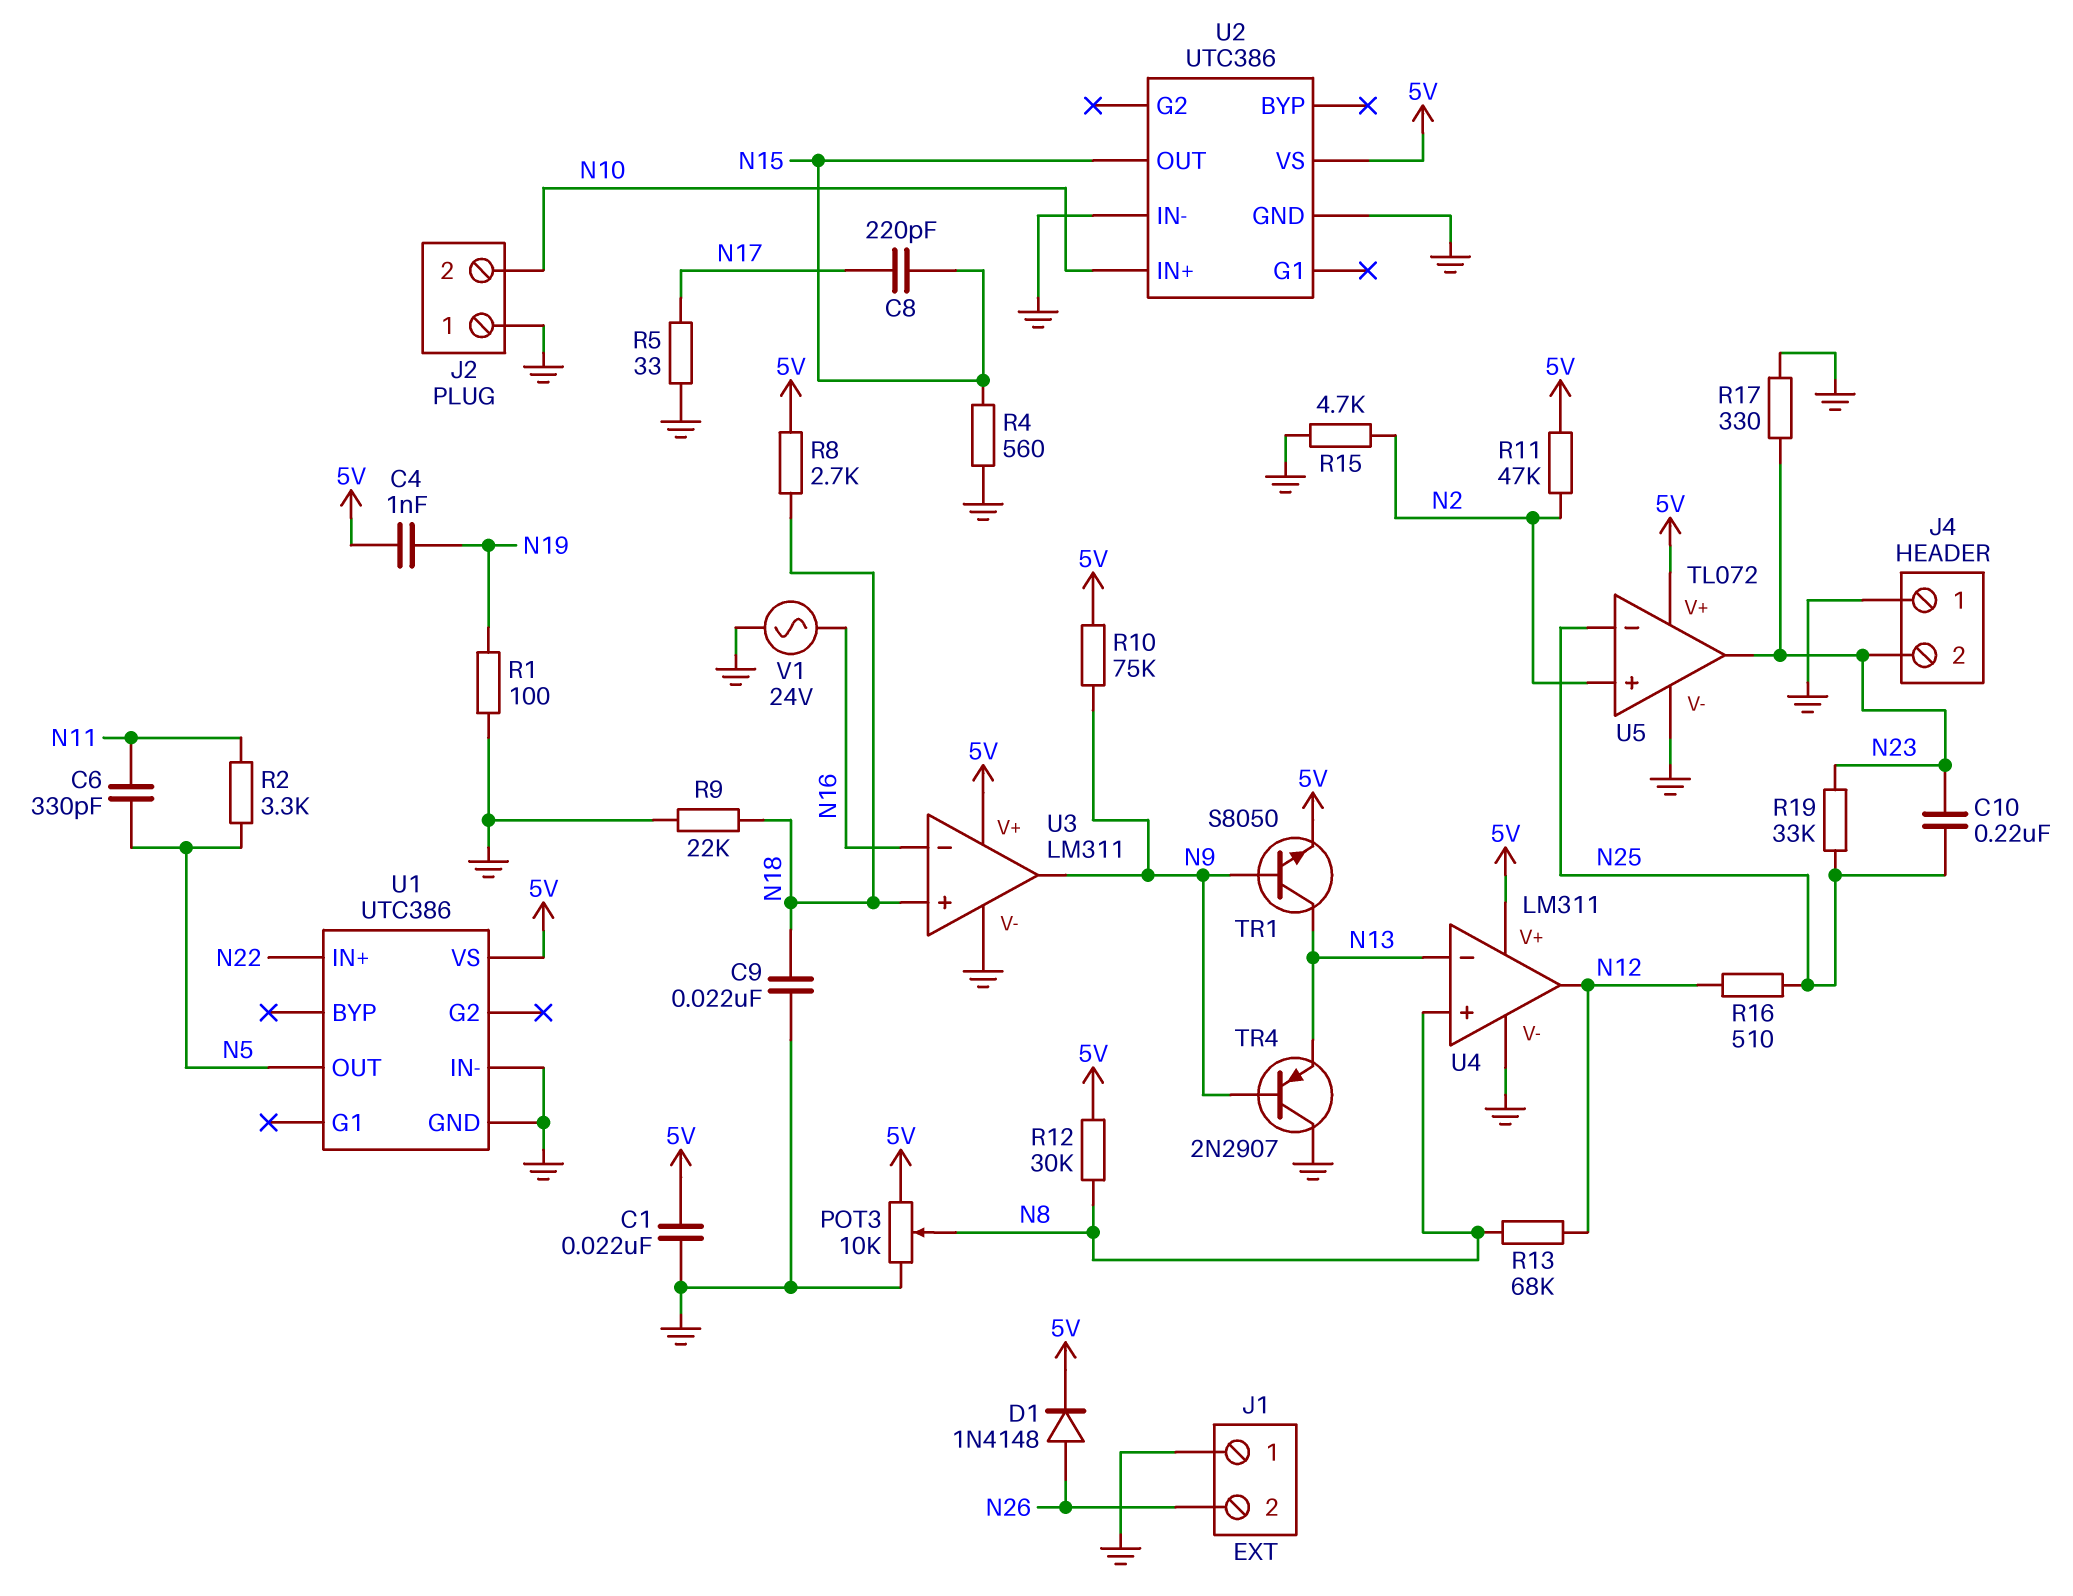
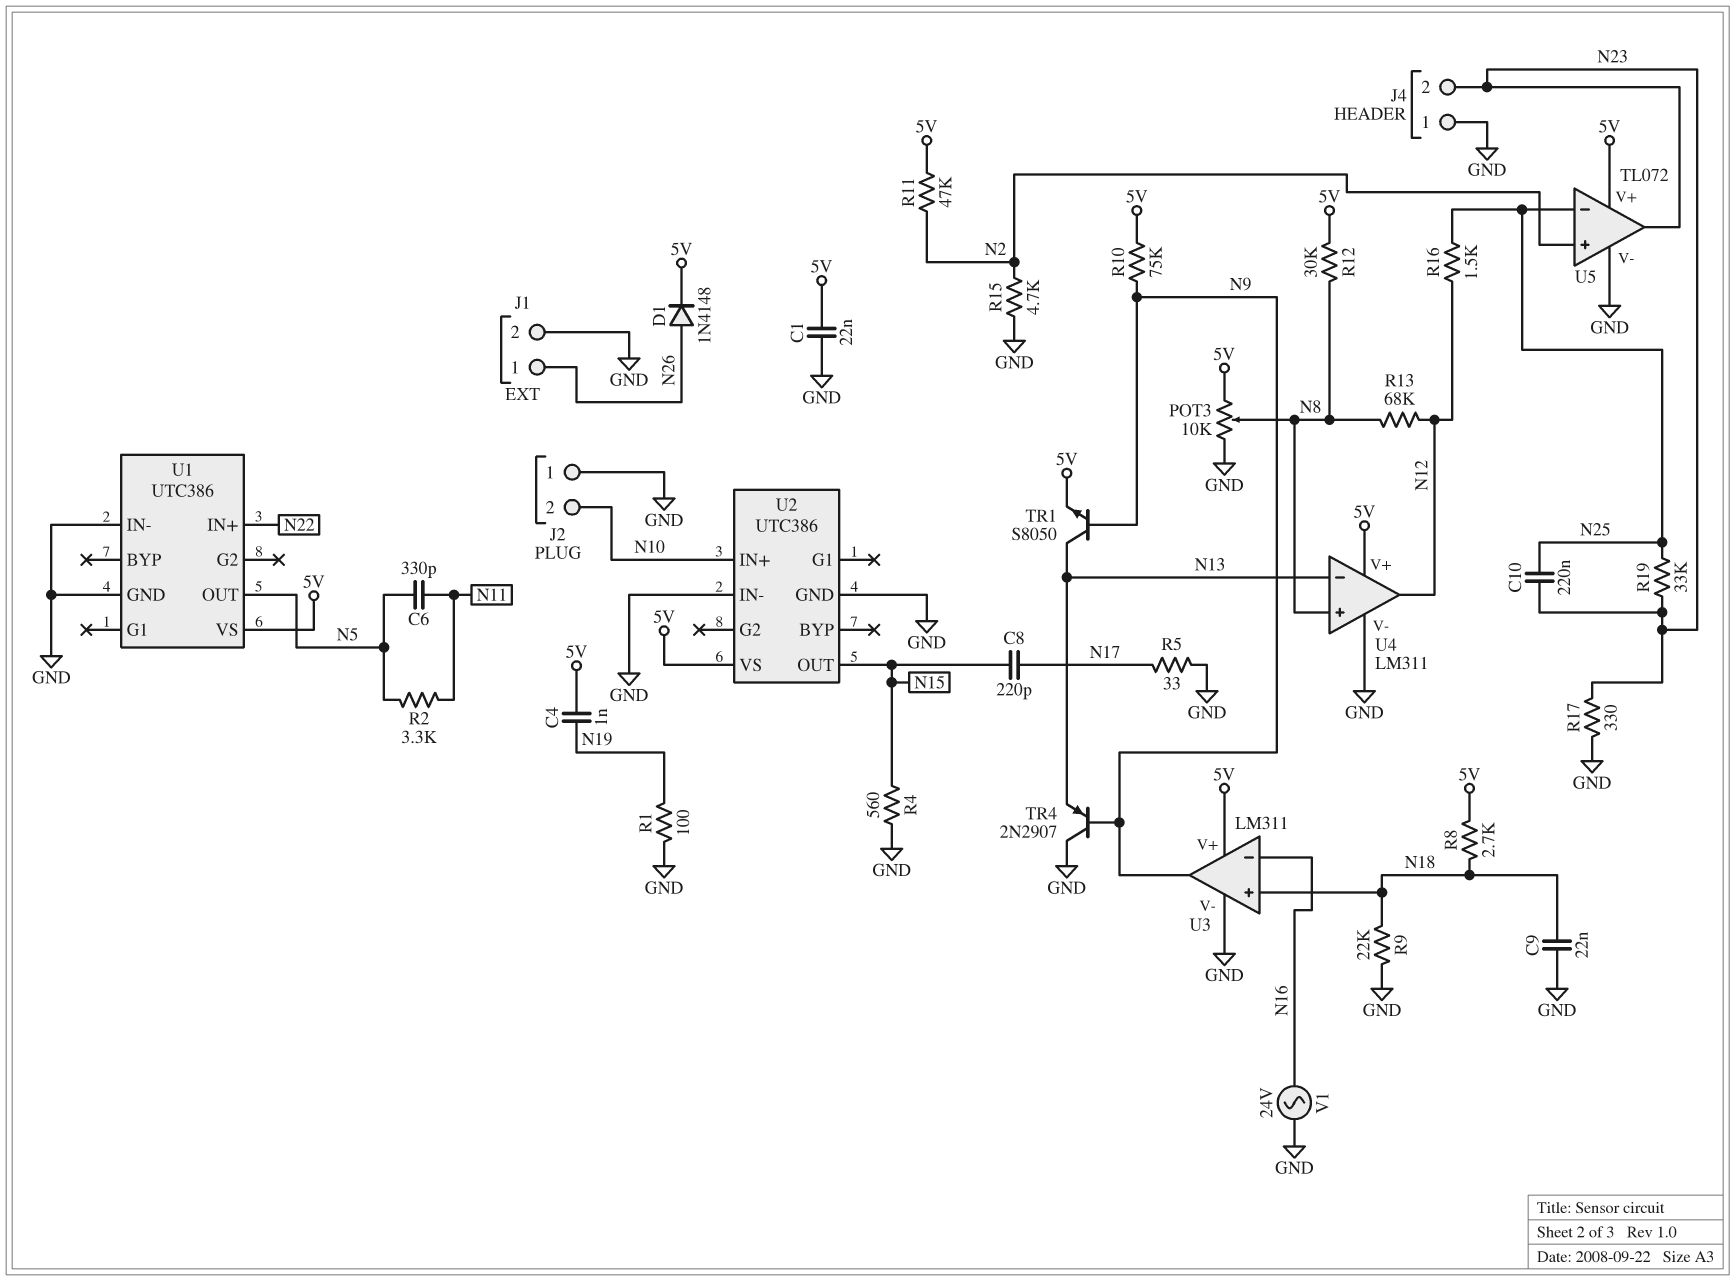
J1 pin 1: GND -> N26
J1 pin 2: N26 -> GND
R16: 510 (N12, N25) -> 1.5k (N12, N25)

